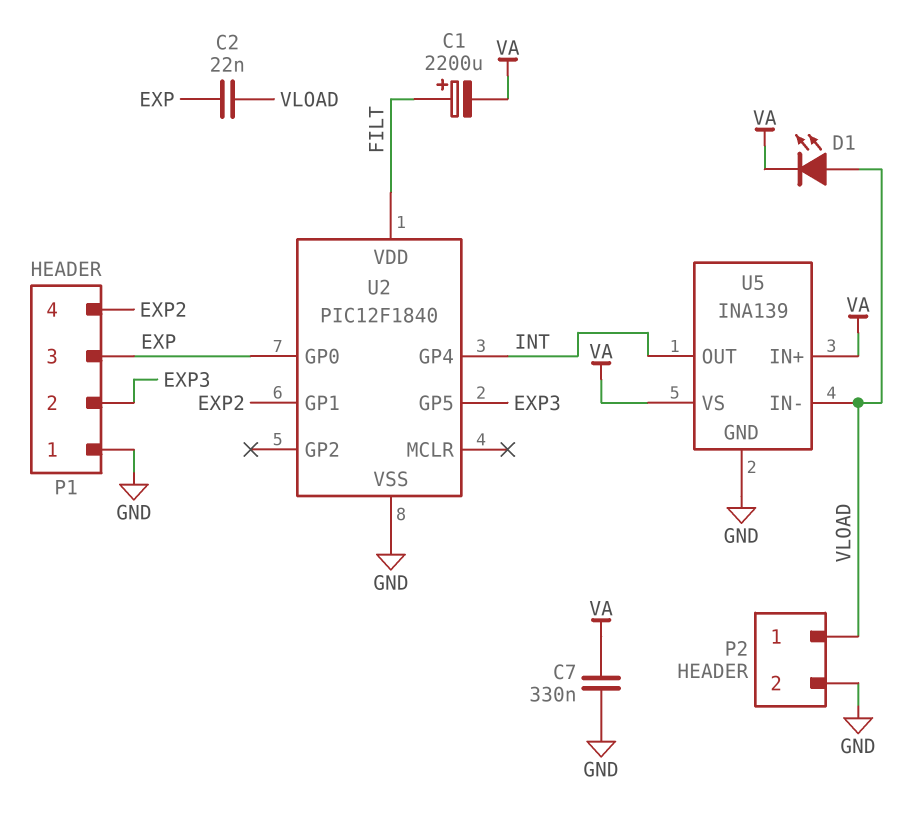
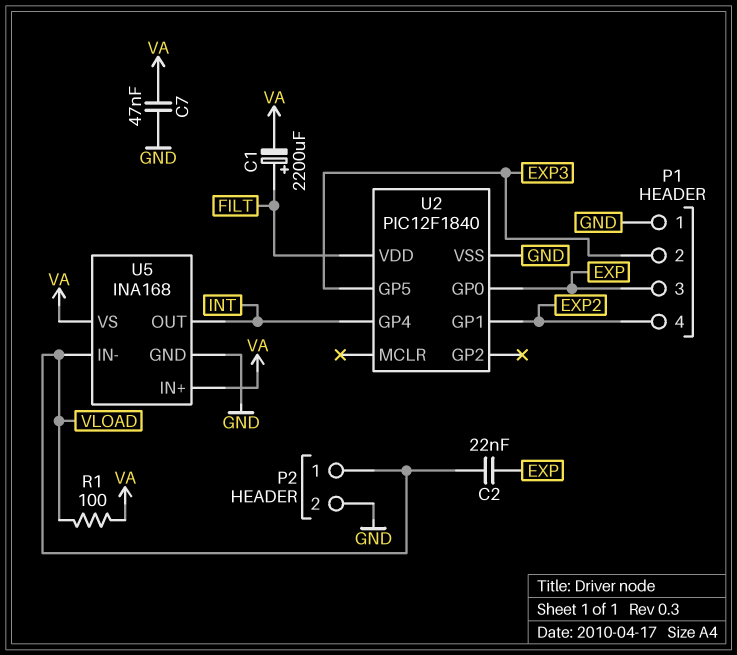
C7: 330nF (GND, VA) -> 47nF (GND, VA)
D1: LED (A VLOAD, K VA) -> none
R1: none -> 100 (VA, VLOAD)
U5: INA139 -> INA168

